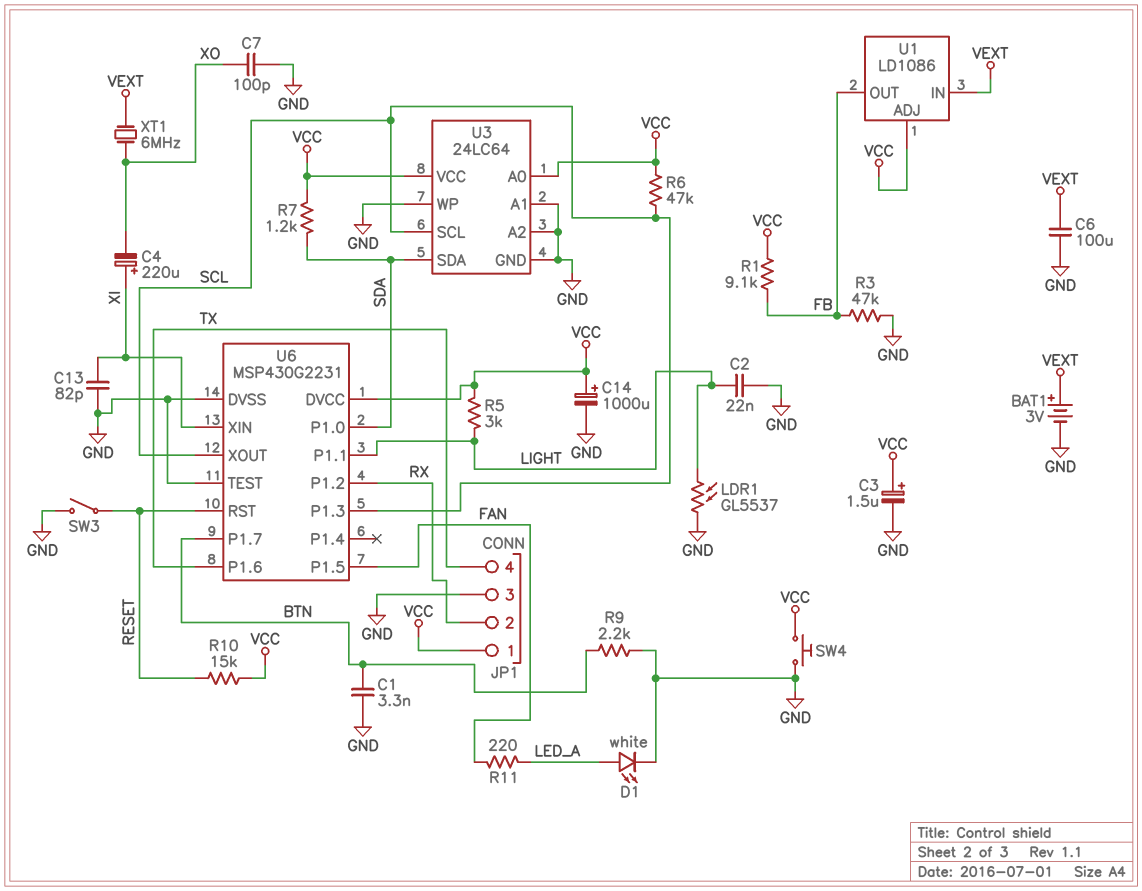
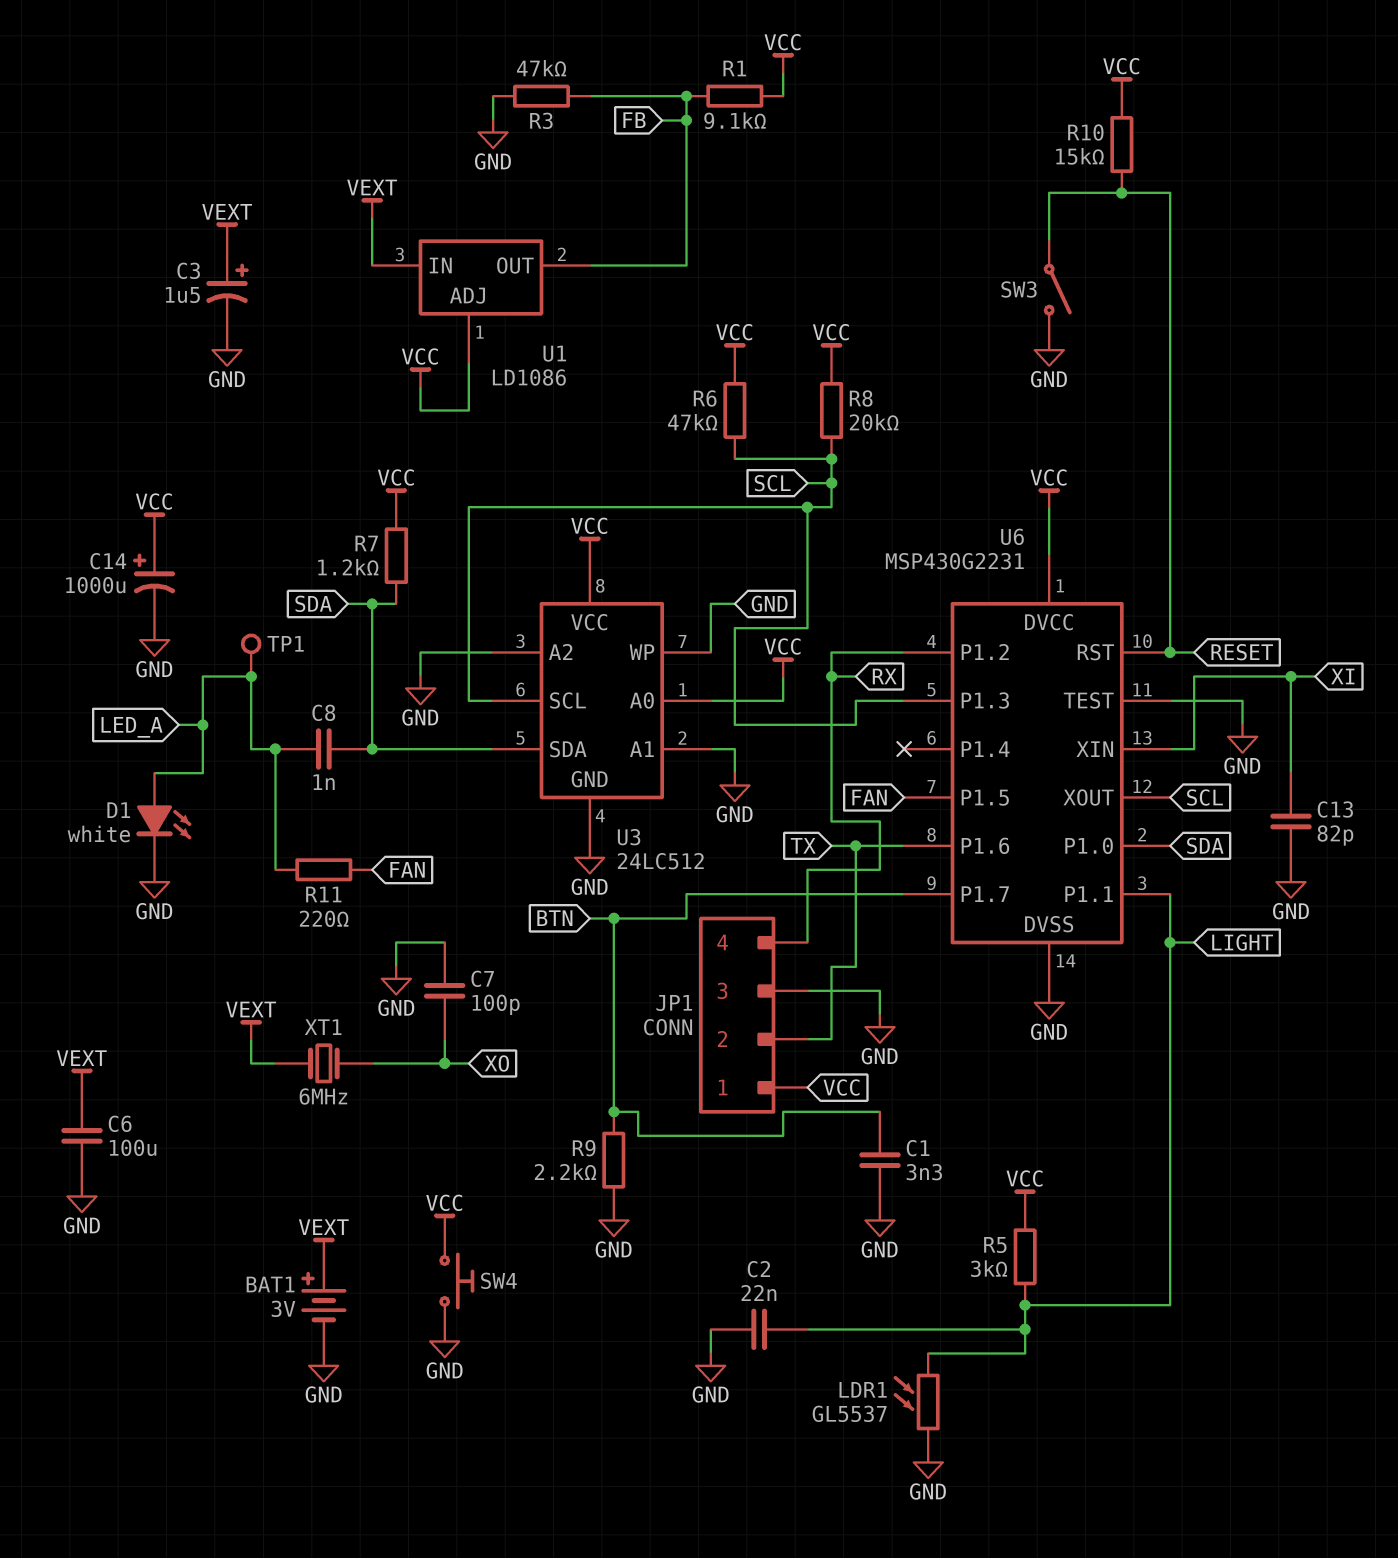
C3: 1.5uF (plus VCC, minus GND) -> 1.5uF (plus VEXT, minus GND)
C4: 220uF (plus XI, minus XO) -> none
C8: none -> 1nF (LED_A, SDA)
JP1 pin 2: RX -> TX
JP1 pin 4: TX -> RX
R8: none -> 20k (SCL, VCC)
TP1: none -> test point (LED_A)
U3: 24LC64 -> 24LC512

